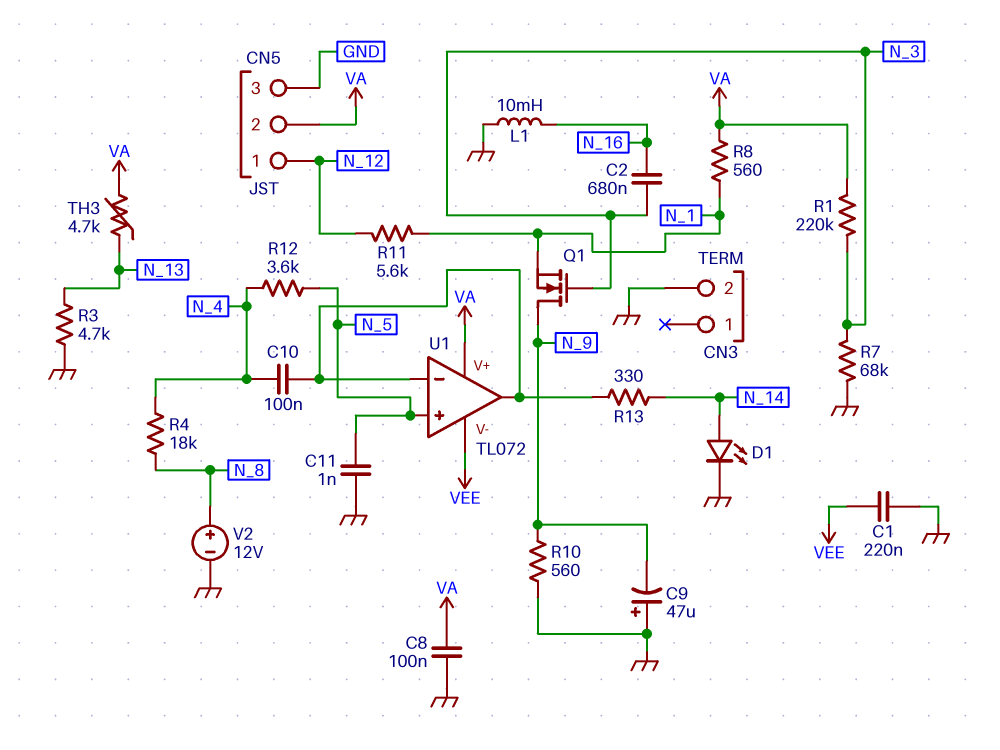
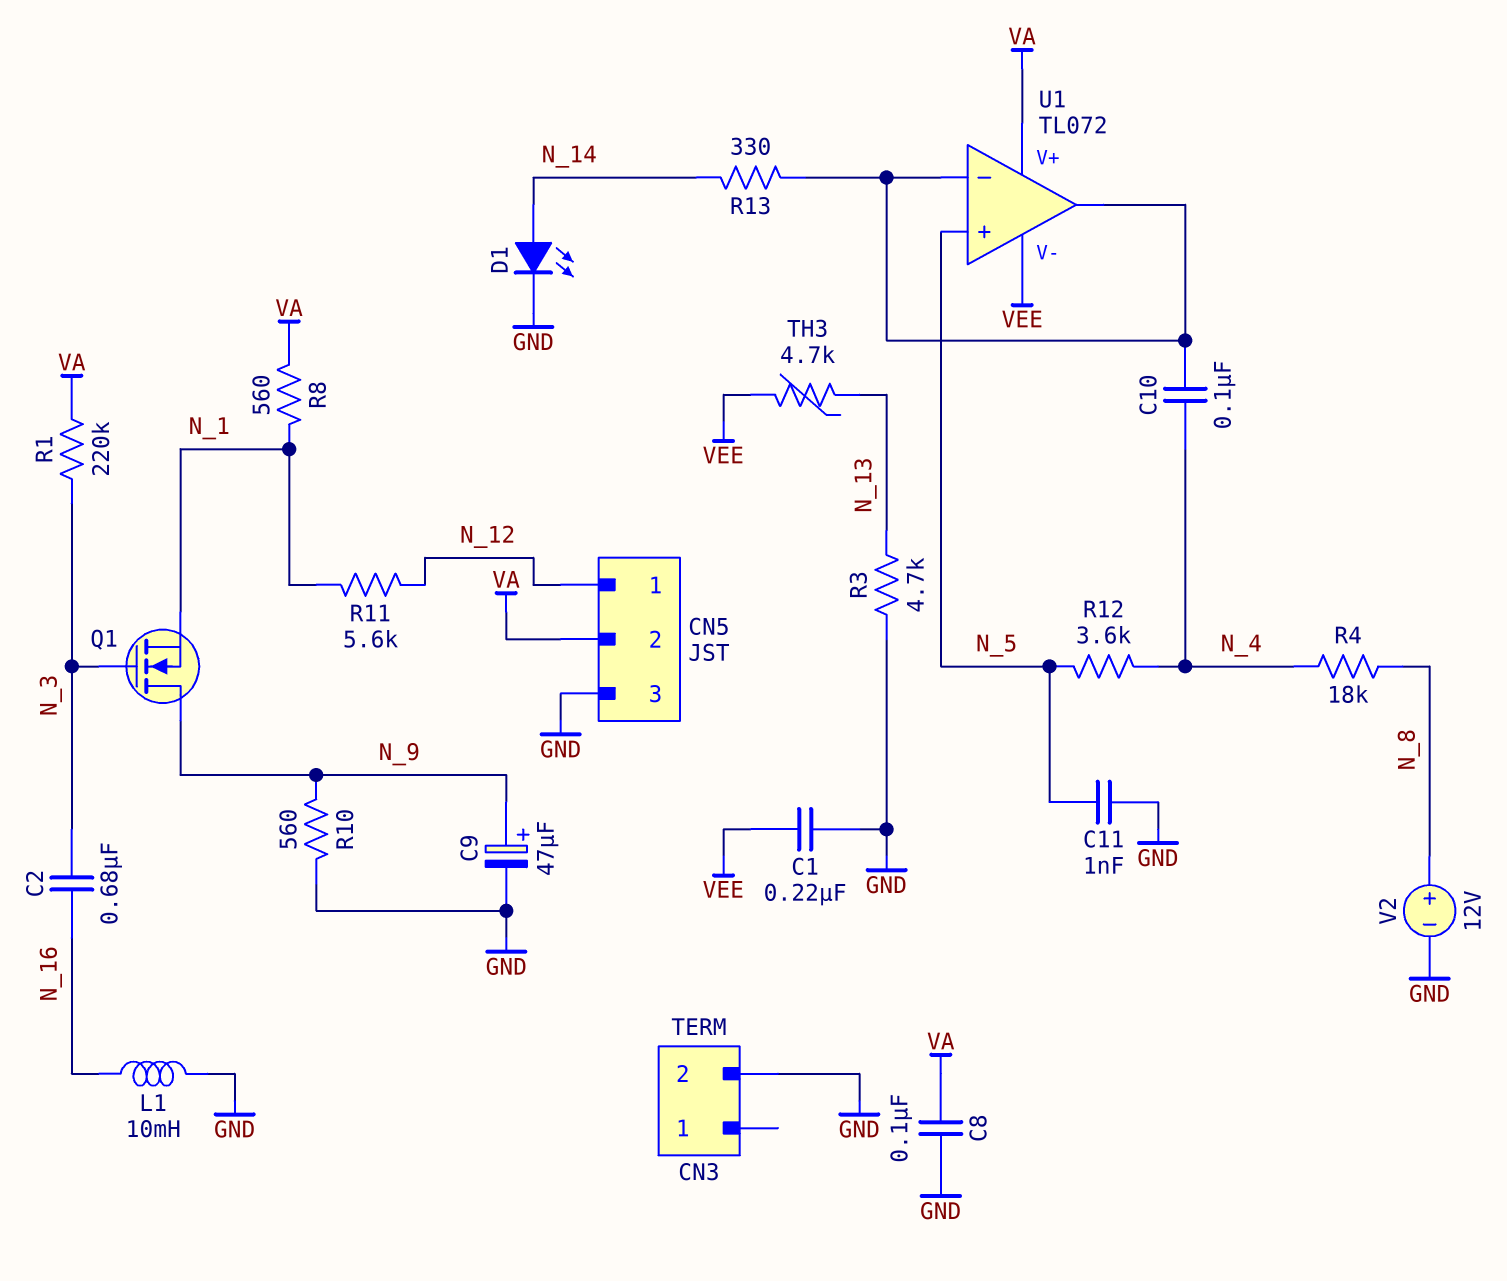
C9: 47uF (plus GND, minus N_9) -> 47uF (plus N_9, minus GND)
R7: 68k (GND, N_3) -> none
TH3: 4.7k (N_13, VA) -> 4.7k (N_13, VEE)

